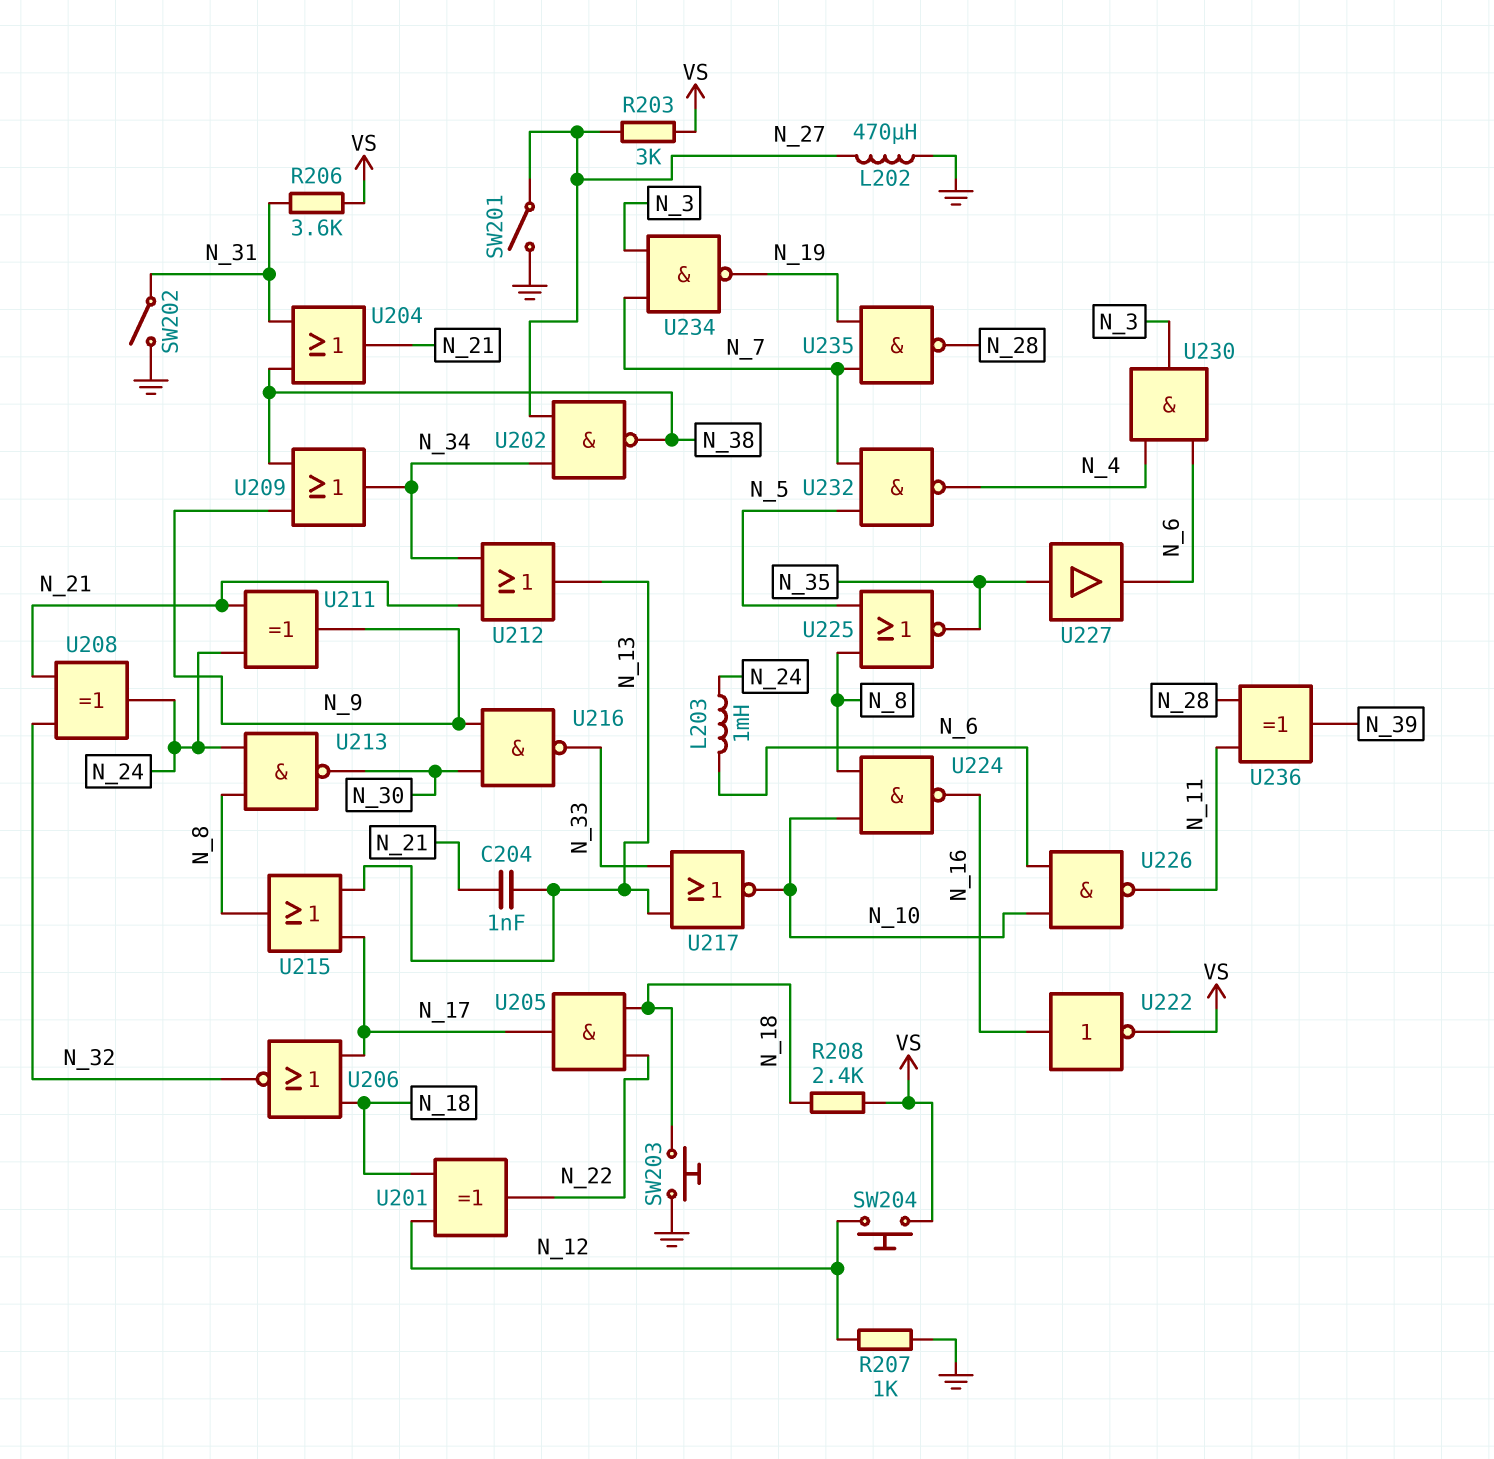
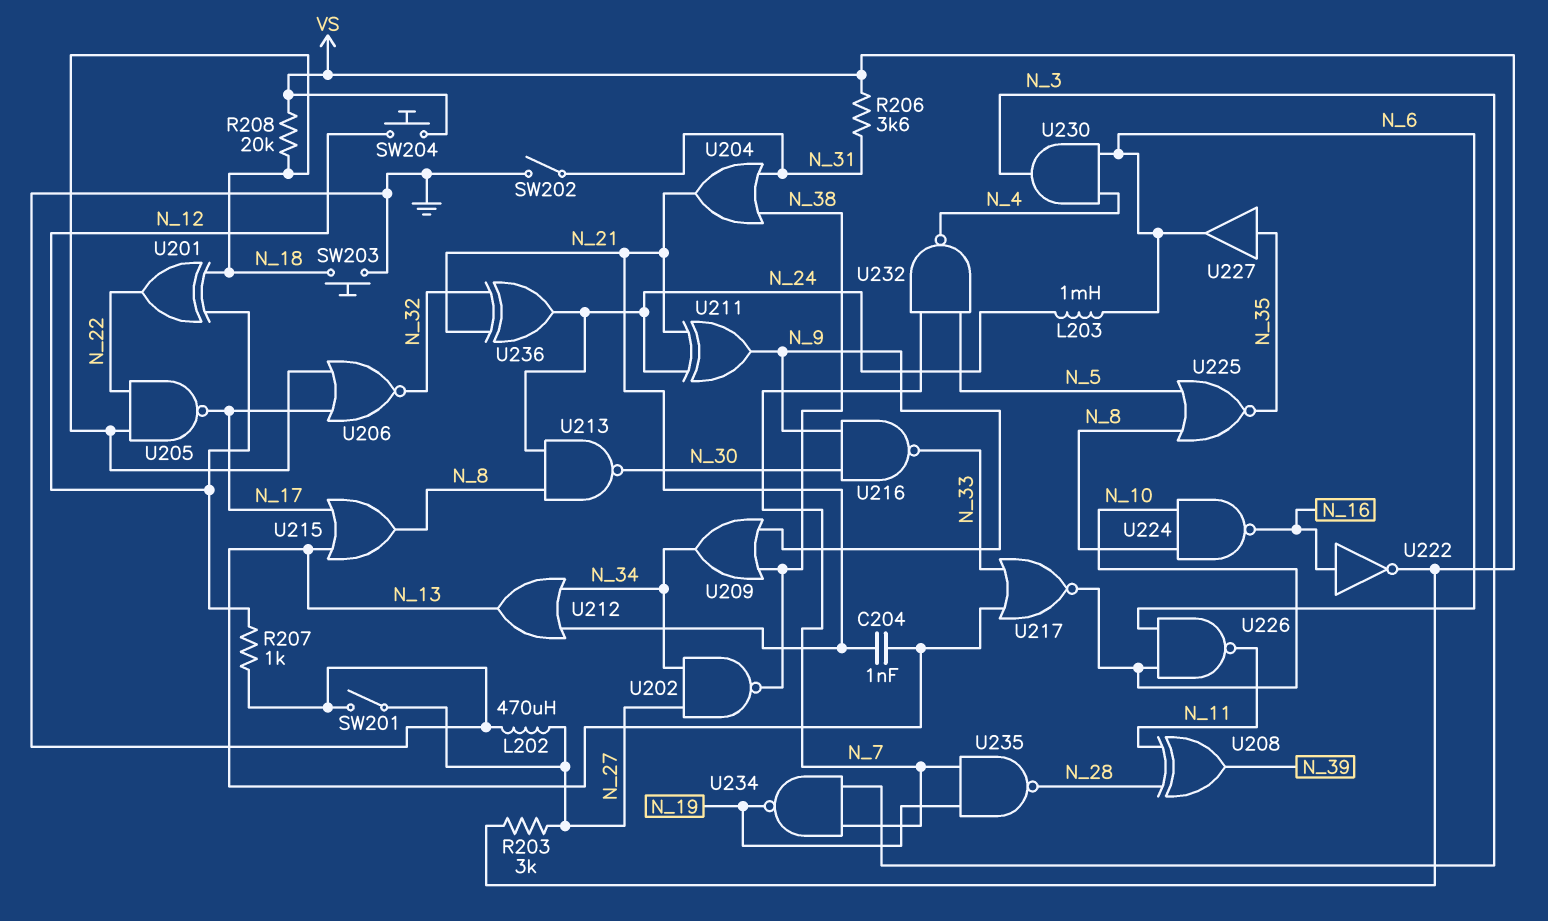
R208: 2.4k (N_18, VS) -> 20k (N_18, VS)
U205: AND (in N_18, in N_22, out N_17) -> NAND (in N_18, in N_22, out N_17)
U208: XOR (in N_21, in N_32, out N_24) -> XOR (in N_11, in N_28, out N_39)
U236: XOR (in N_11, in N_28, out N_39) -> XOR (in N_21, in N_32, out N_24)

